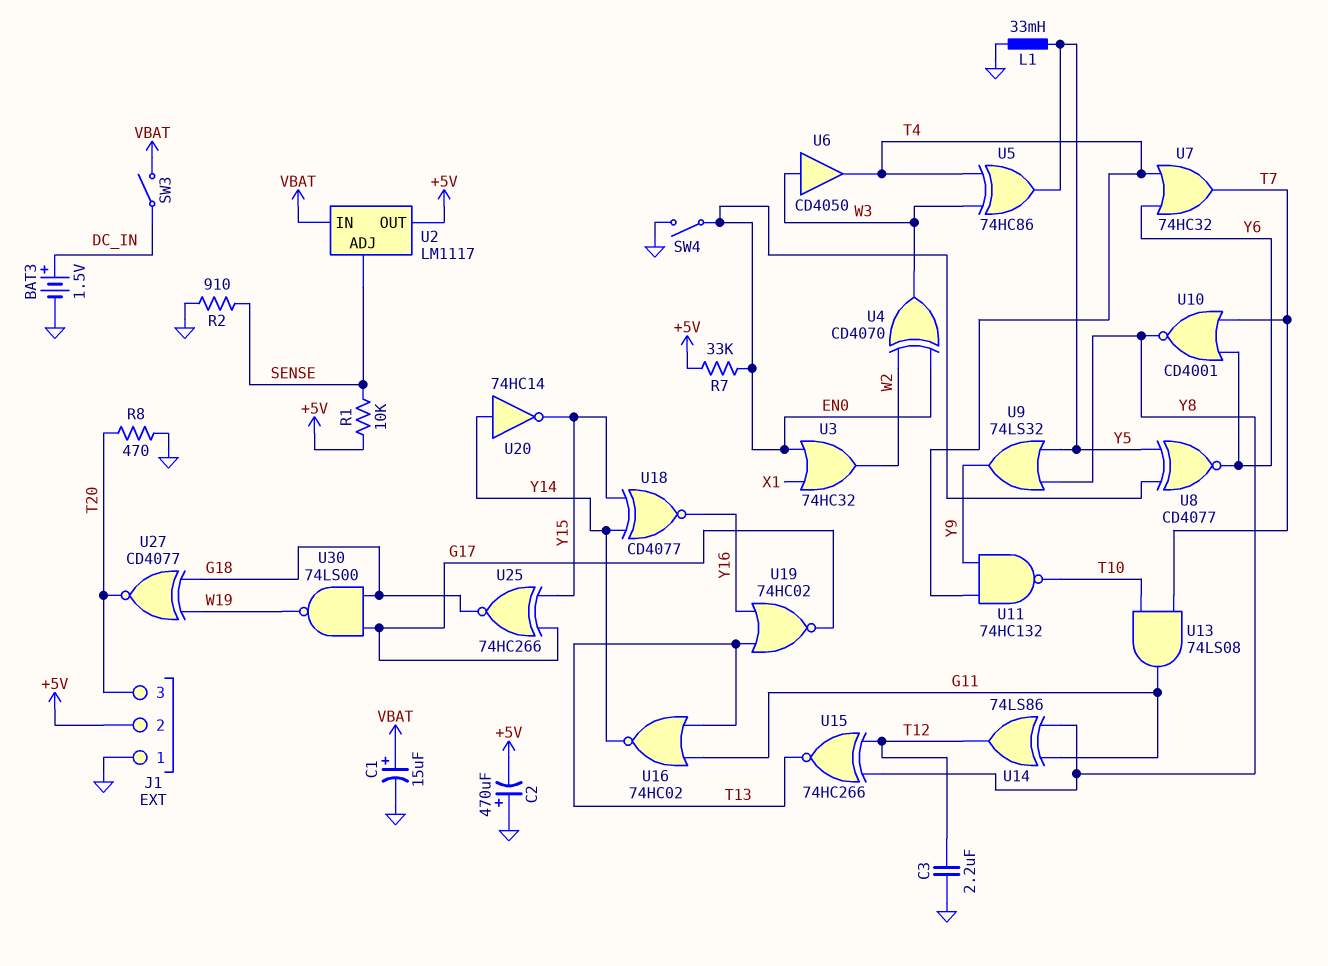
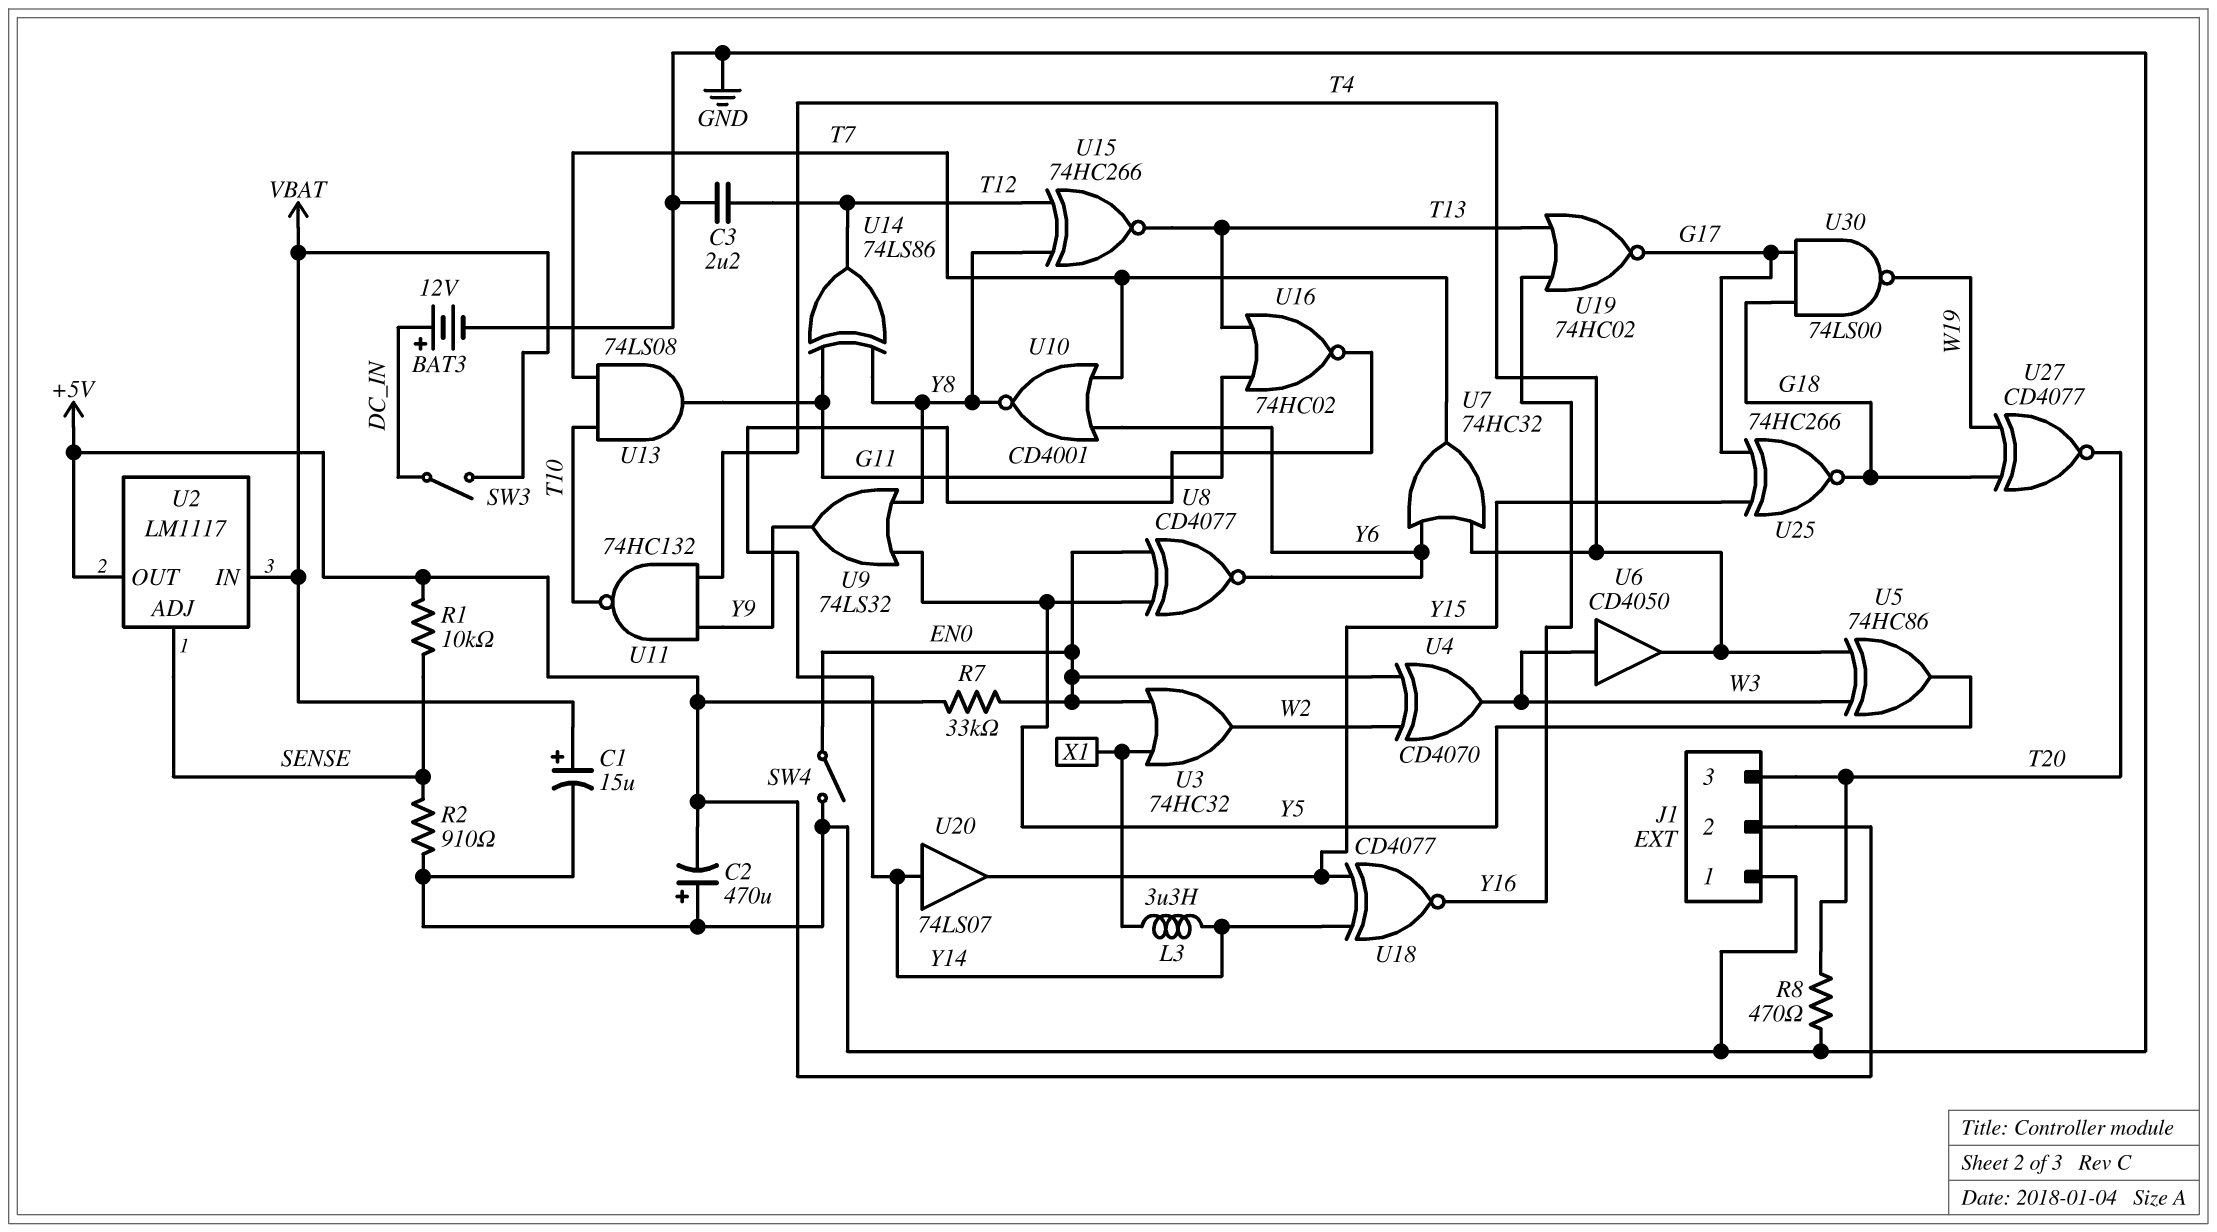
BAT3: 1.5V (plus DC_IN, minus GND) -> 12V (plus DC_IN, minus GND)
L1: 33mH (GND, Y5) -> none
L3: none -> 3.3uH (X1, Y14)
U20: NOT 74HC14 (in Y14, out Y15) -> buffer 74LS07 (in Y14, out Y15)

